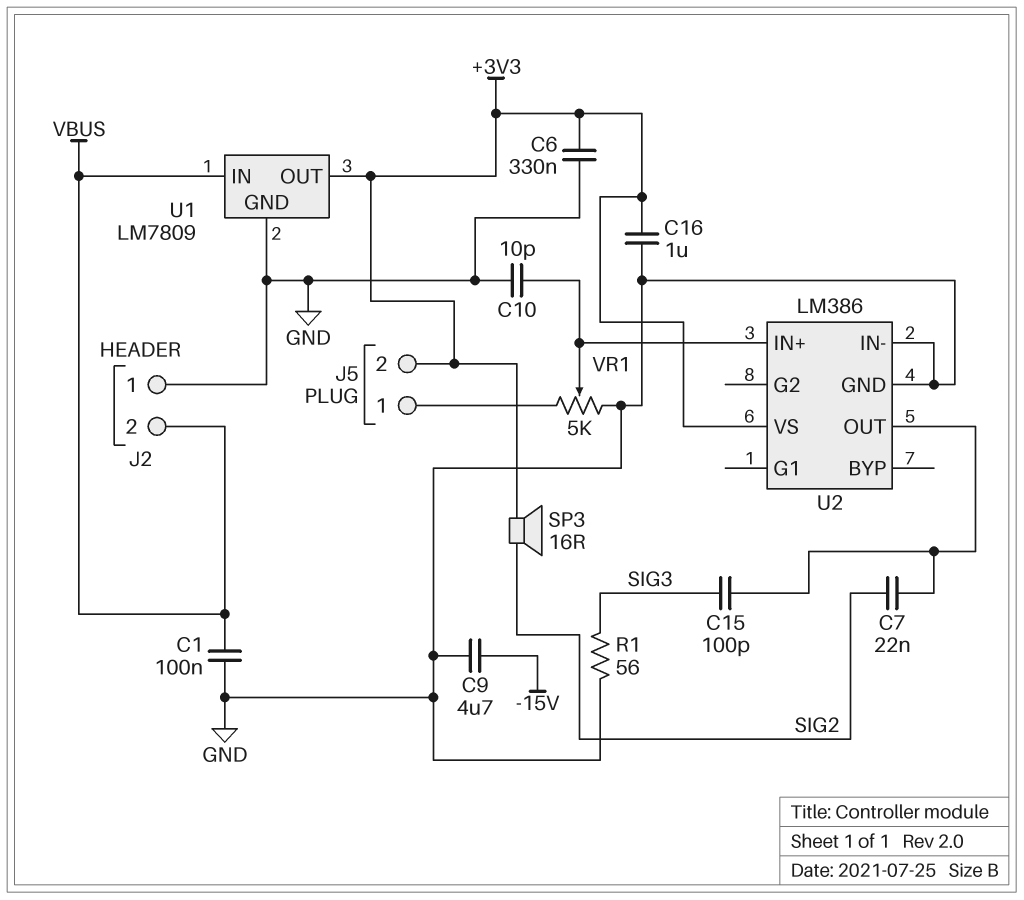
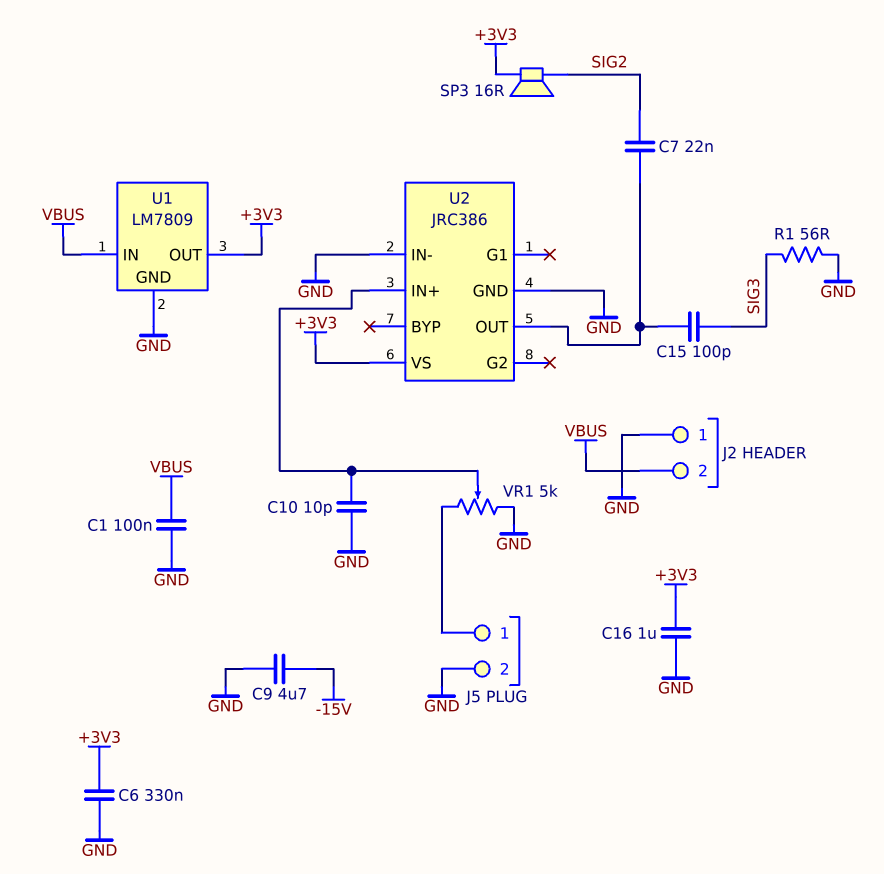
J5 pin 2: +3V3 -> GND
U2: LM386 -> JRC386

